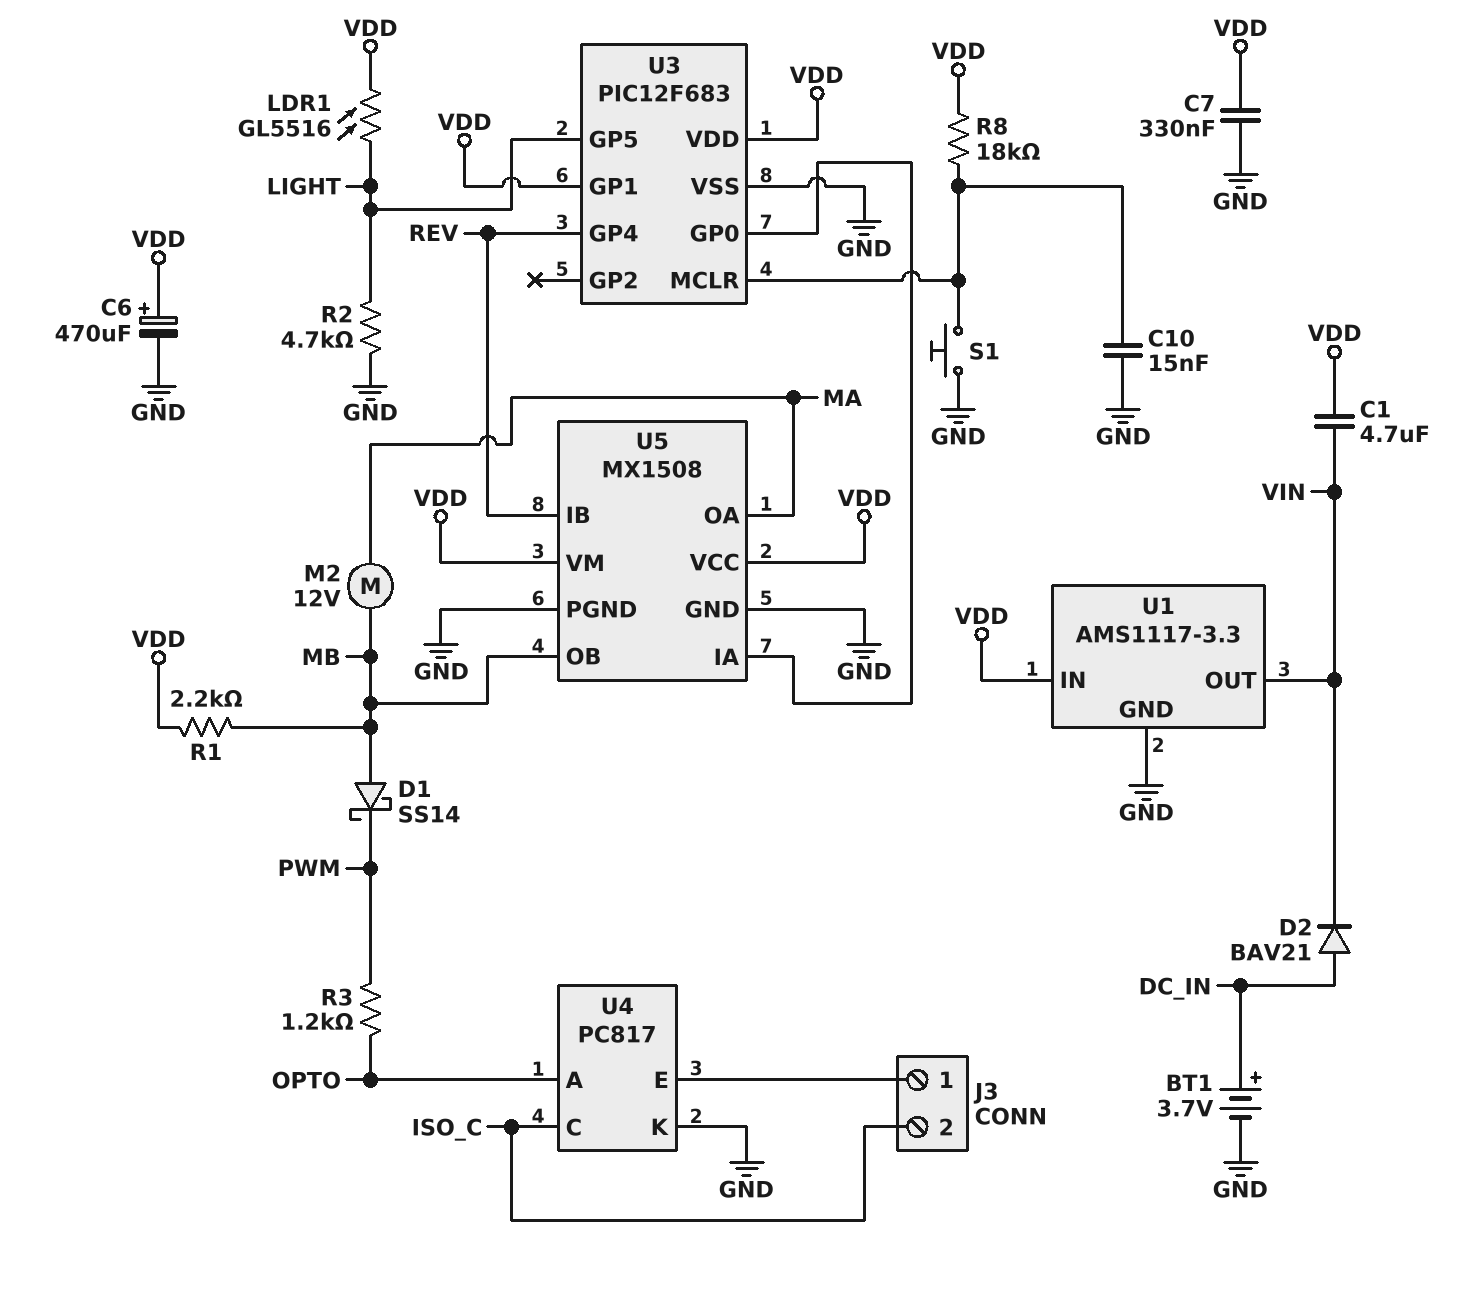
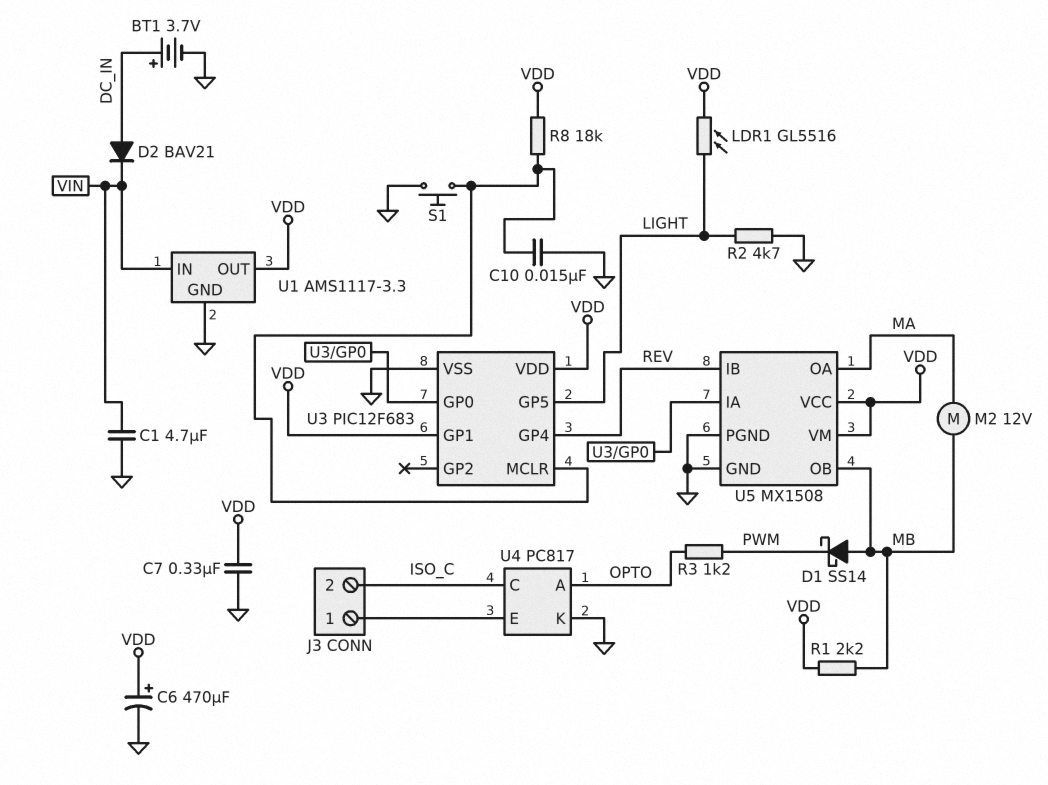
C1: 4.7uF (VDD, VIN) -> 4.7uF (GND, VIN)
U1 pin IN: VDD -> VIN
U1 pin OUT: VIN -> VDD

